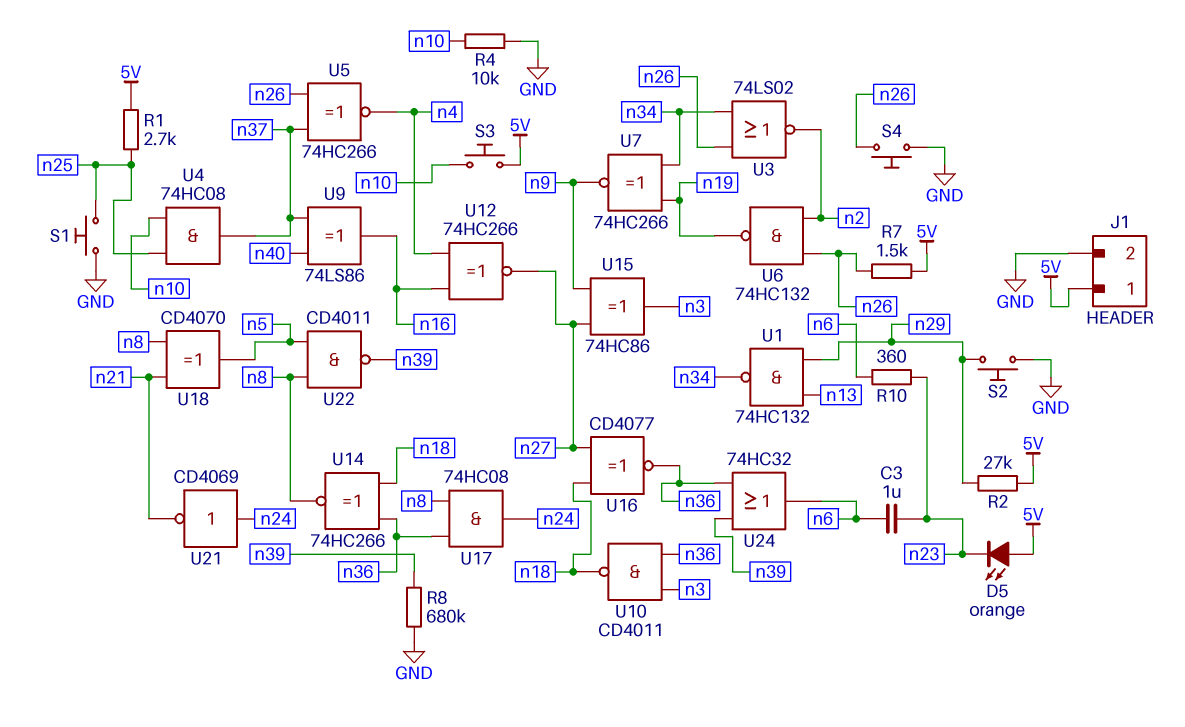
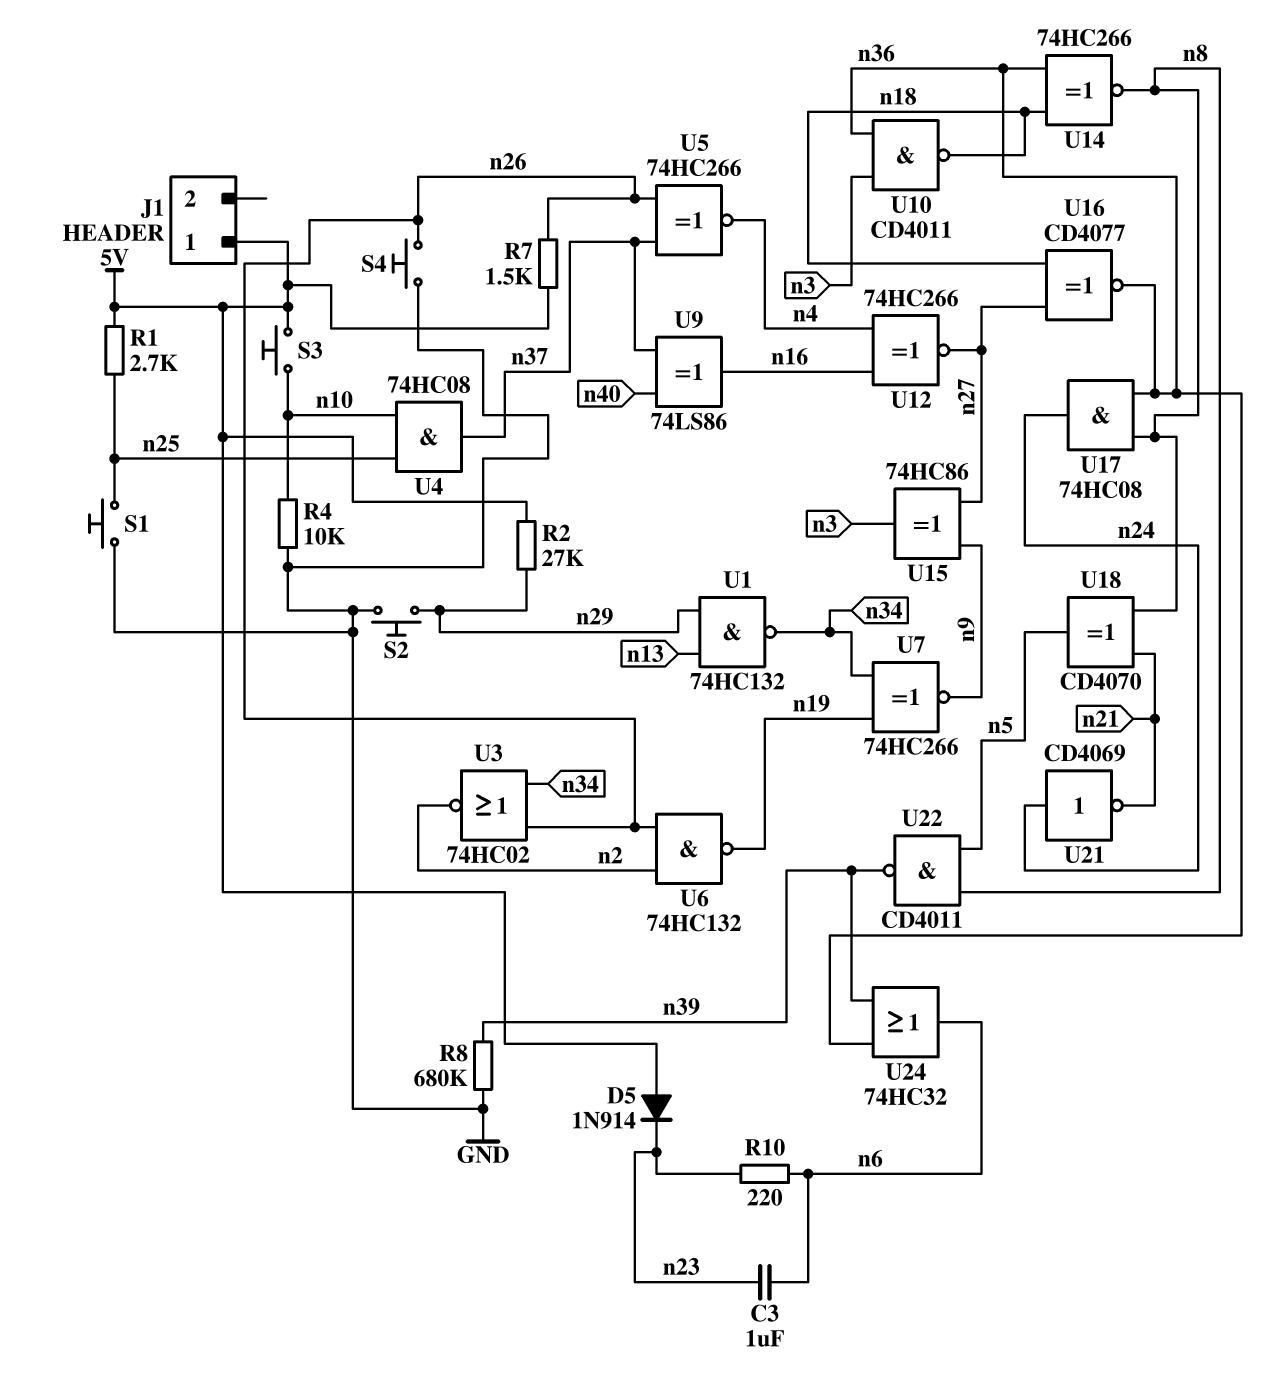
D5: LED orange (A 5V, K n23) -> diode 1N914 (A 5V, K n23)
J1 pin 2: GND -> none
R10: 360 (n6, n23) -> 220 (n6, n23)
U3: NOR 74LS02 (in n26, in n34, out n2) -> NOR 74HC02 (in n26, in n34, out n2)

